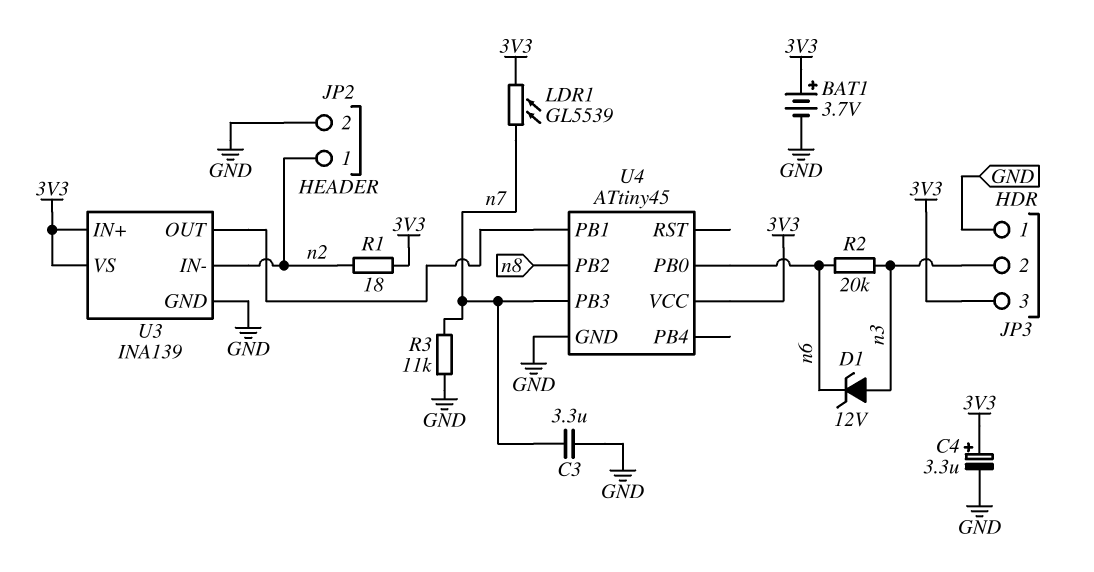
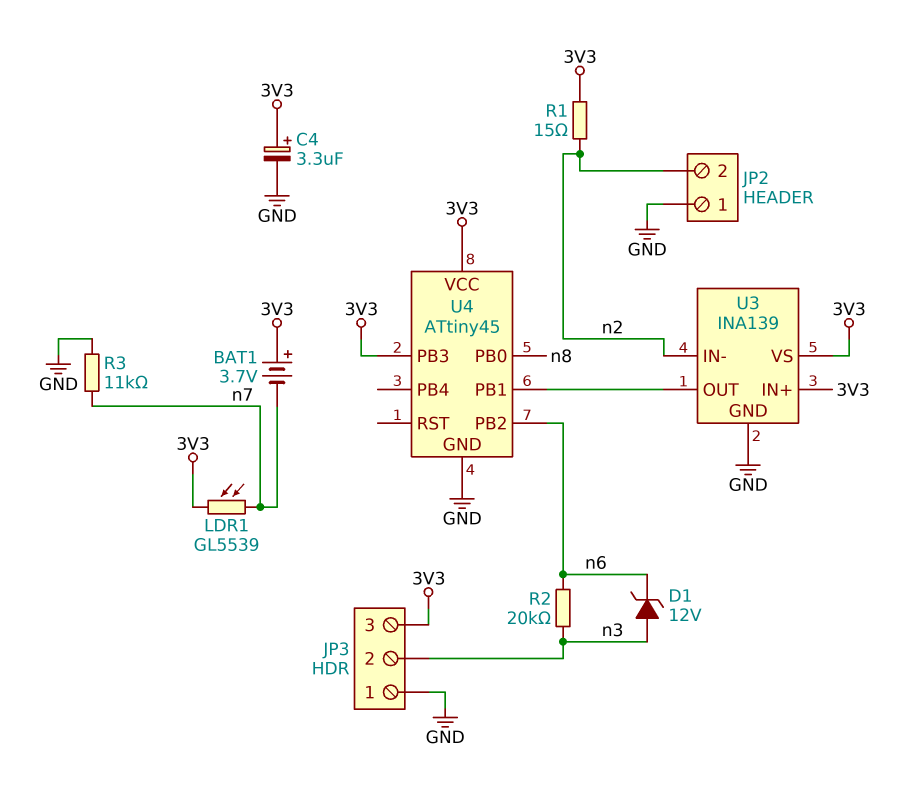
BAT1: 3.7V (plus 3V3, minus GND) -> 3.7V (plus 3V3, minus n7)
C3: 3.3uF (GND, n7) -> none
JP2 pin 1: n2 -> GND
JP2 pin 2: GND -> n2
R1: 18 (3V3, n2) -> 15 (3V3, n2)
U4 pin PB0: n6 -> n8
U4 pin PB2: n8 -> n6
U4 pin PB3: n7 -> 3V3

